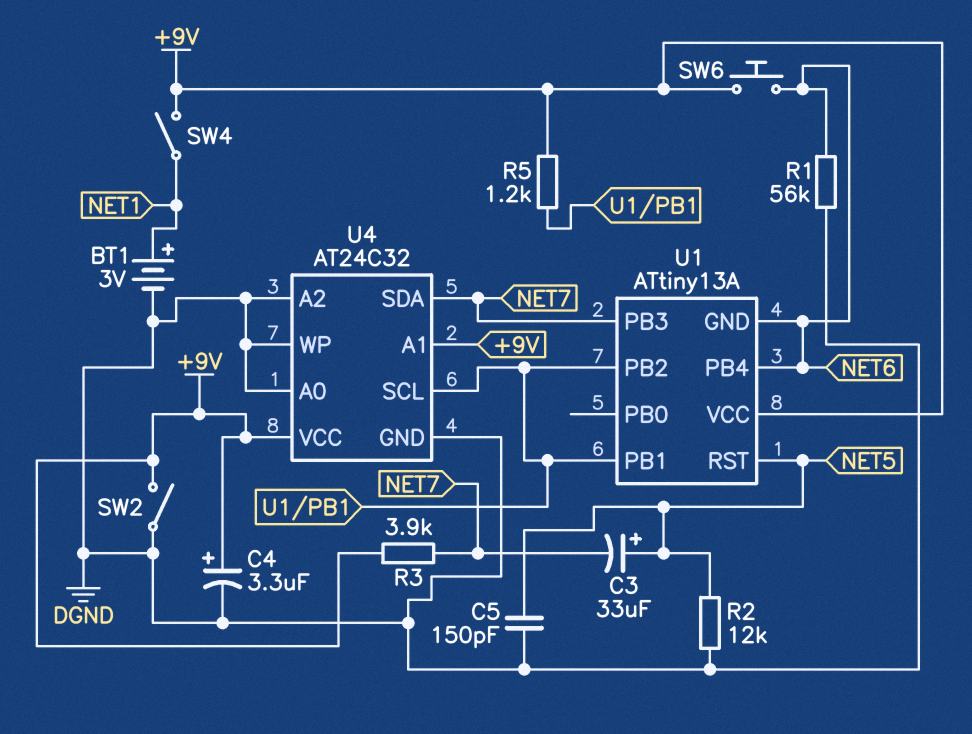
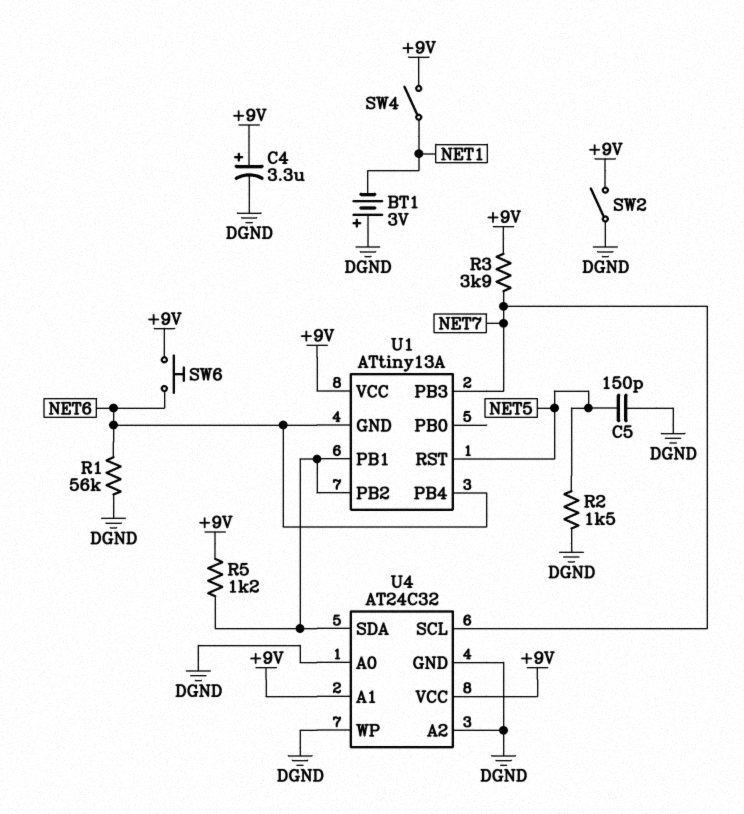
BT1: 3V (plus NET1, minus DGND) -> 3V (plus DGND, minus NET1)
C3: 33uF (plus NET5, minus NET7) -> none
R2: 12k (DGND, NET5) -> 1.5k (DGND, NET5)
U4 pin SCL: U1/PB1 -> NET7
U4 pin SDA: NET7 -> U1/PB1

